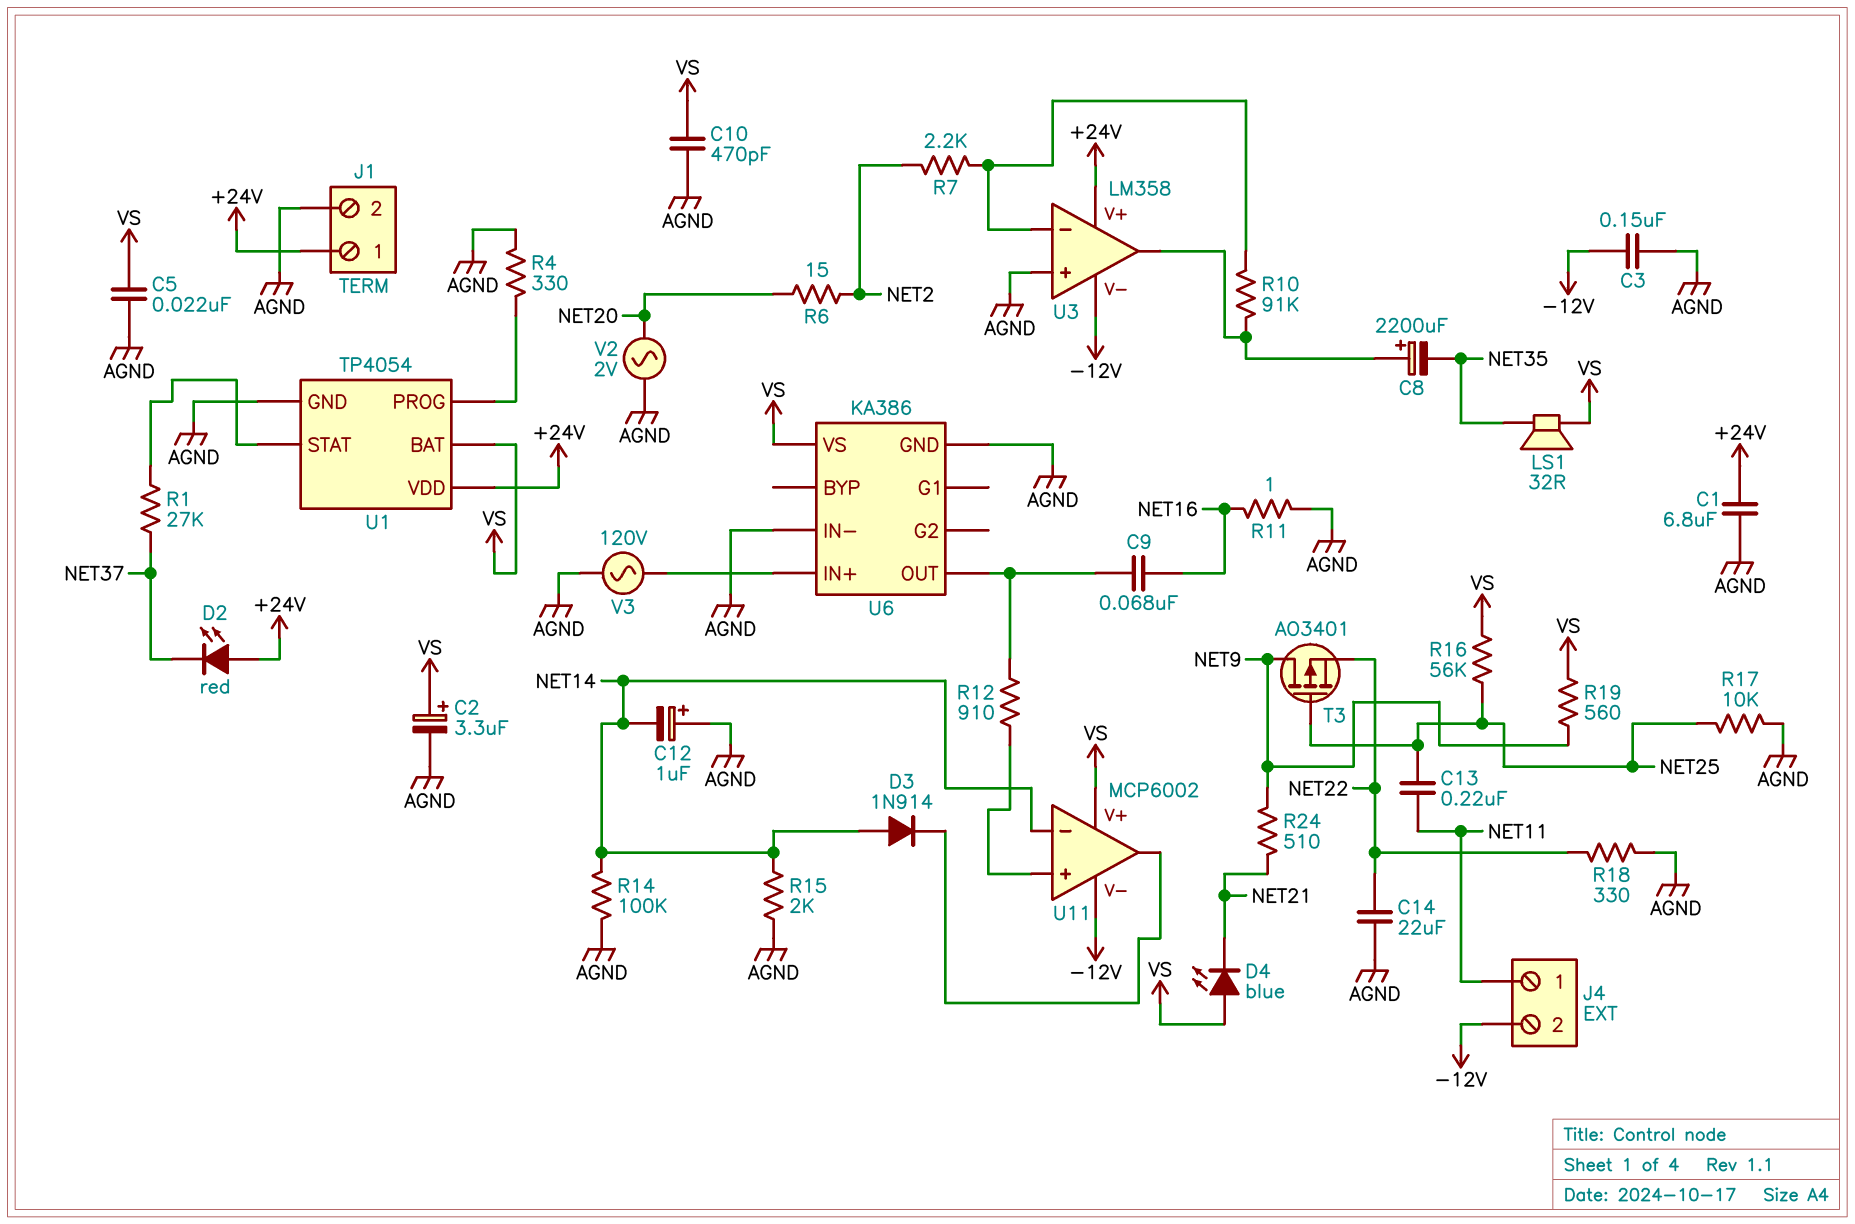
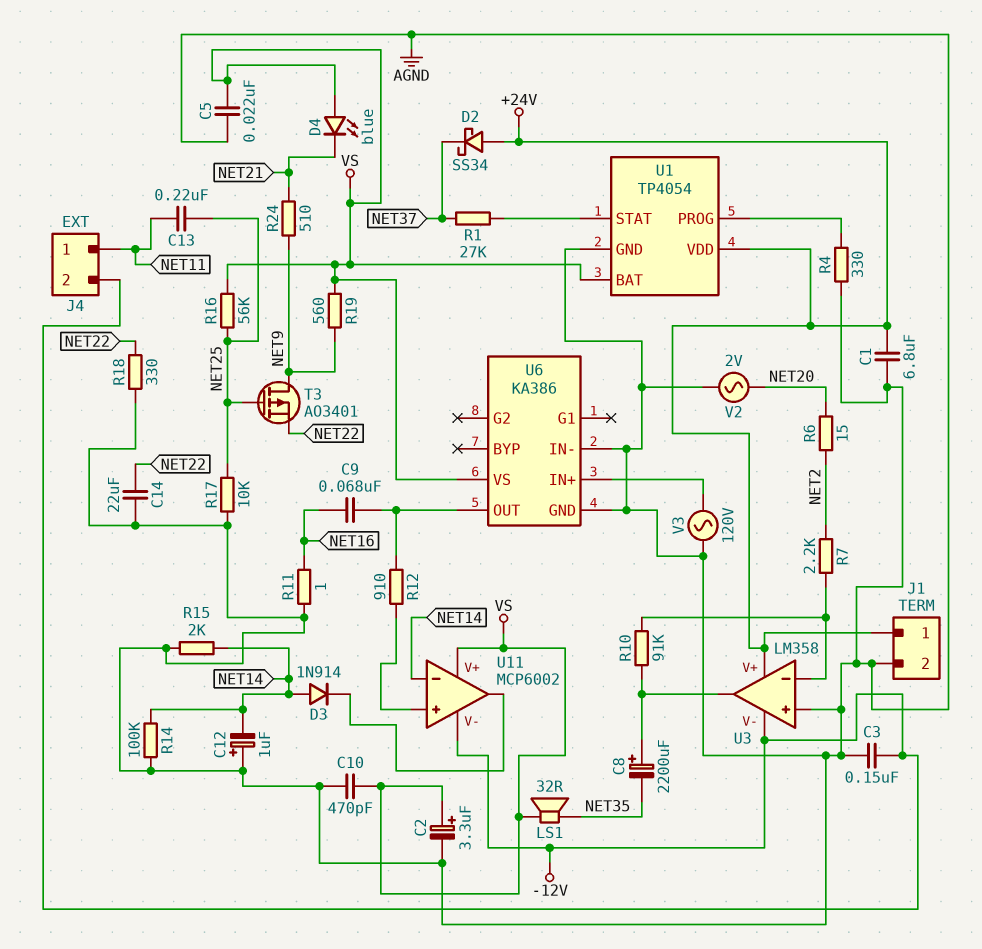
D2: LED red (A +24V, K NET37) -> schottky SS34 (A +24V, K NET37)

